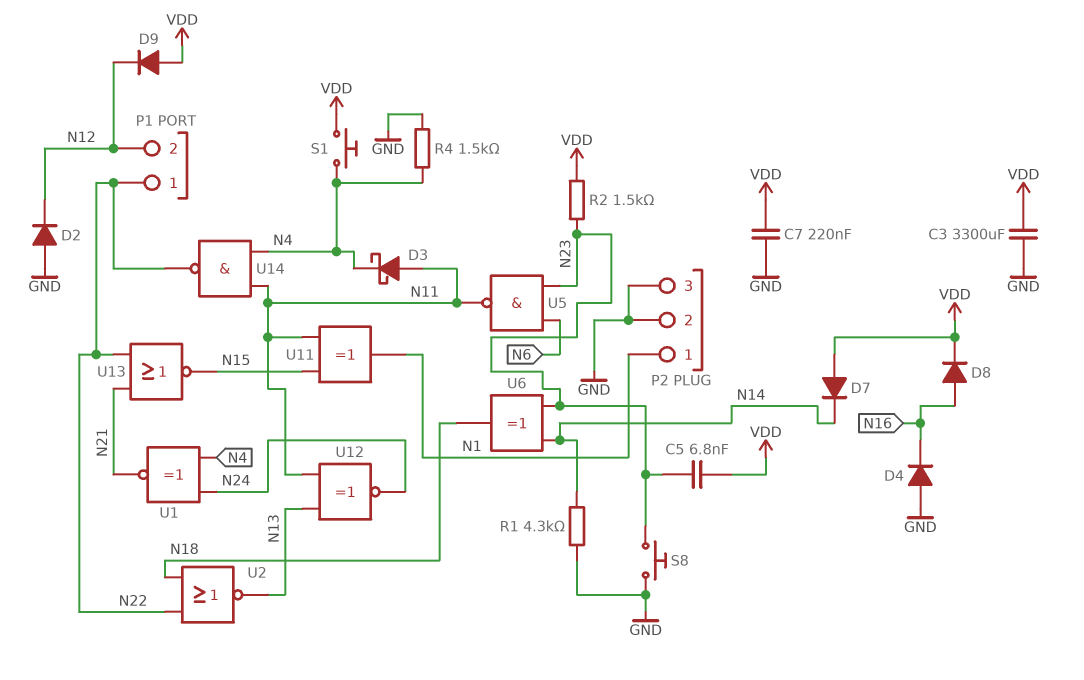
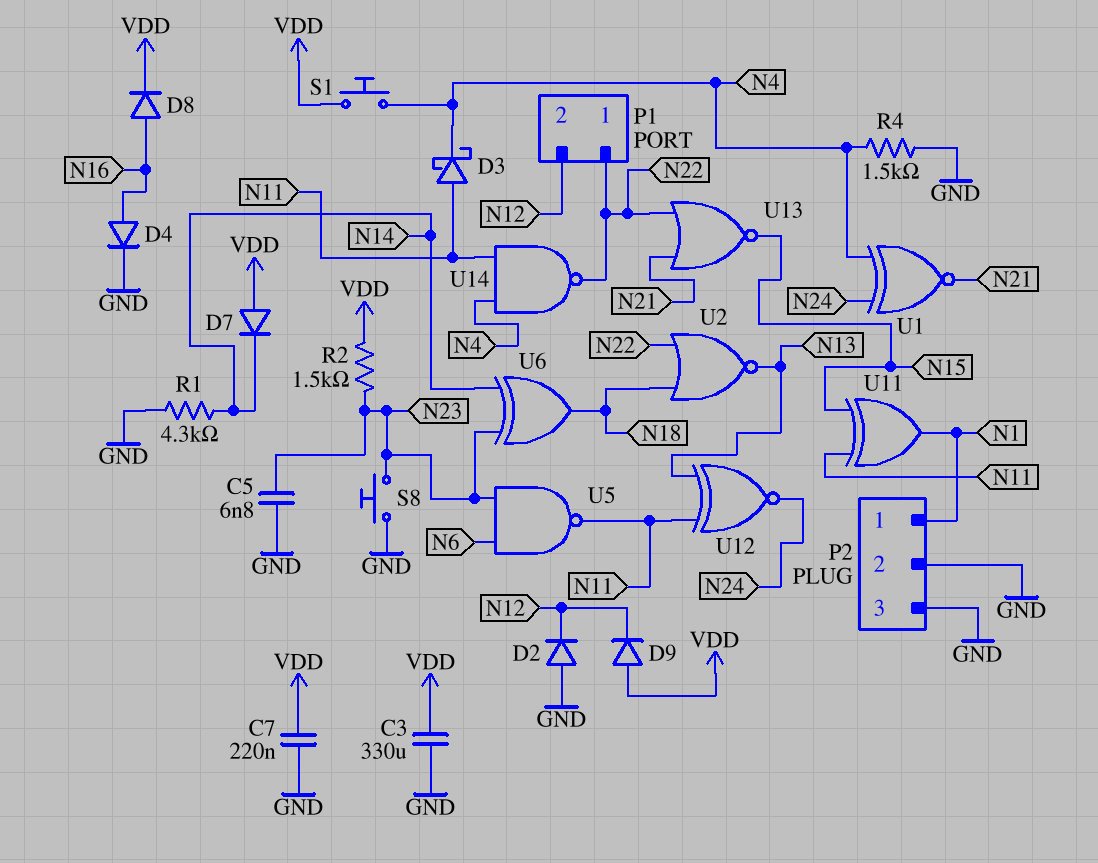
C3: 3300uF (GND, VDD) -> 330uF (GND, VDD)
C5: 6.8nF (N23, VDD) -> 6.8nF (GND, N23)
D4: diode (A GND, K N16) -> diode (A N16, K GND)

